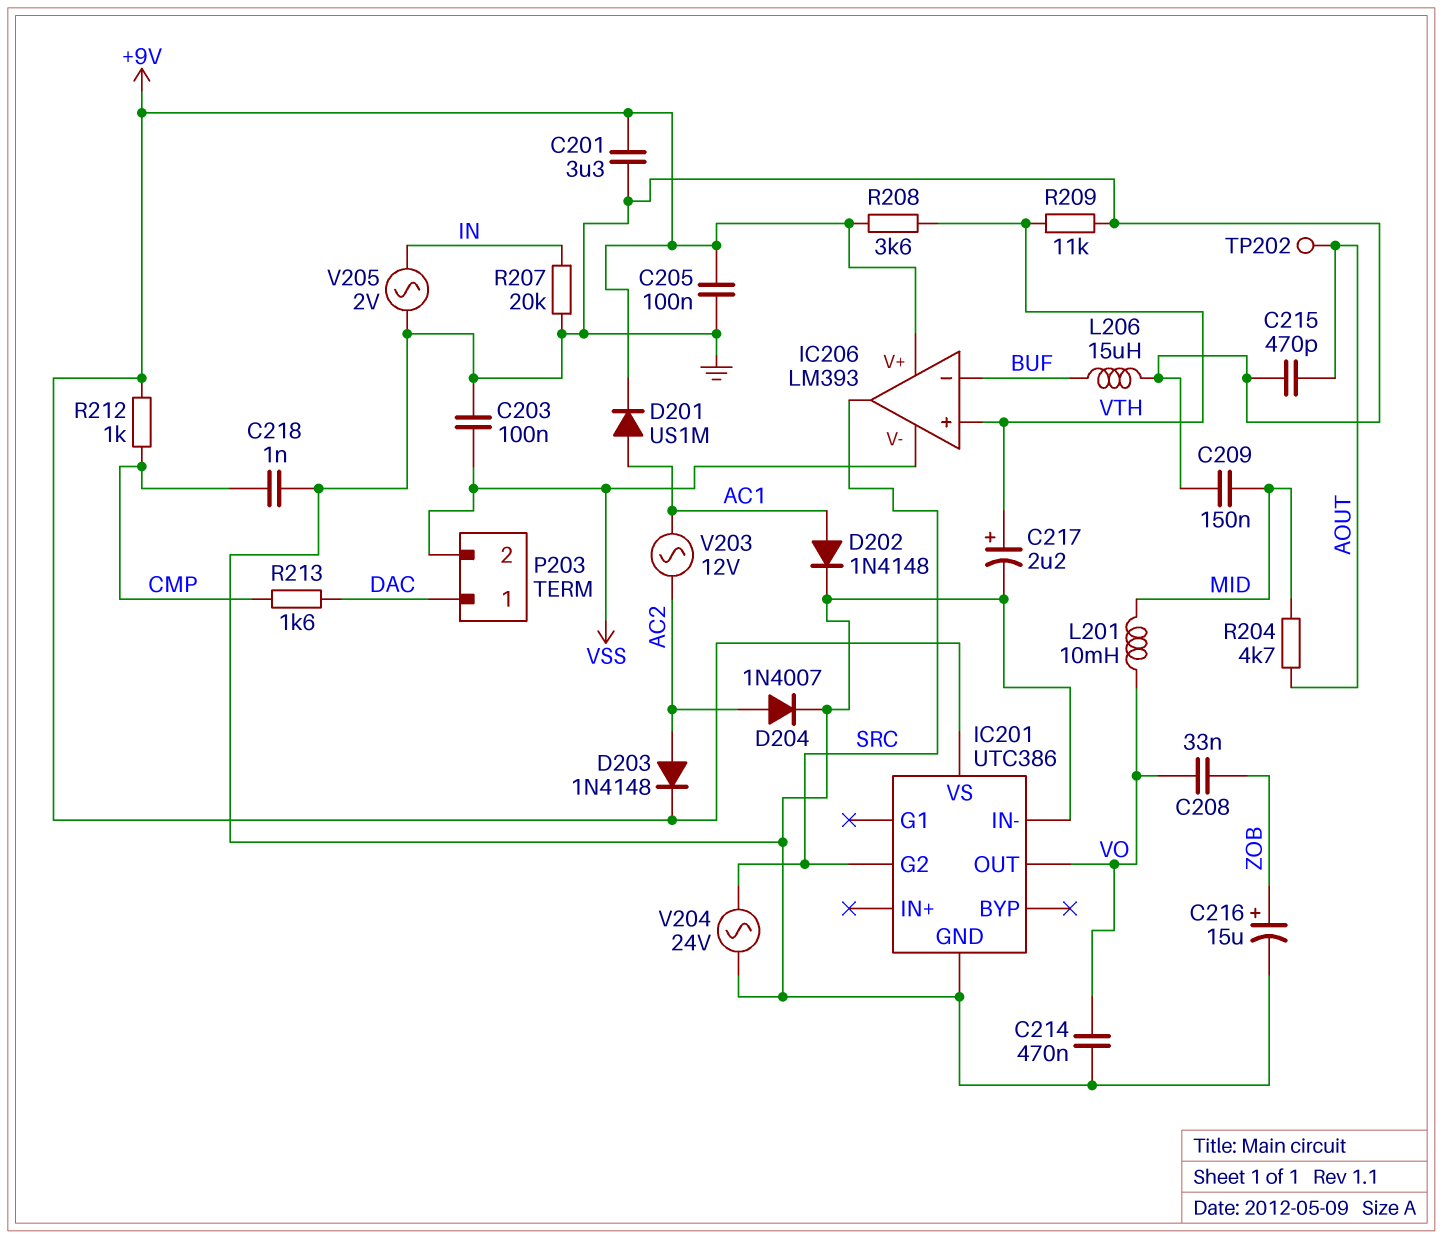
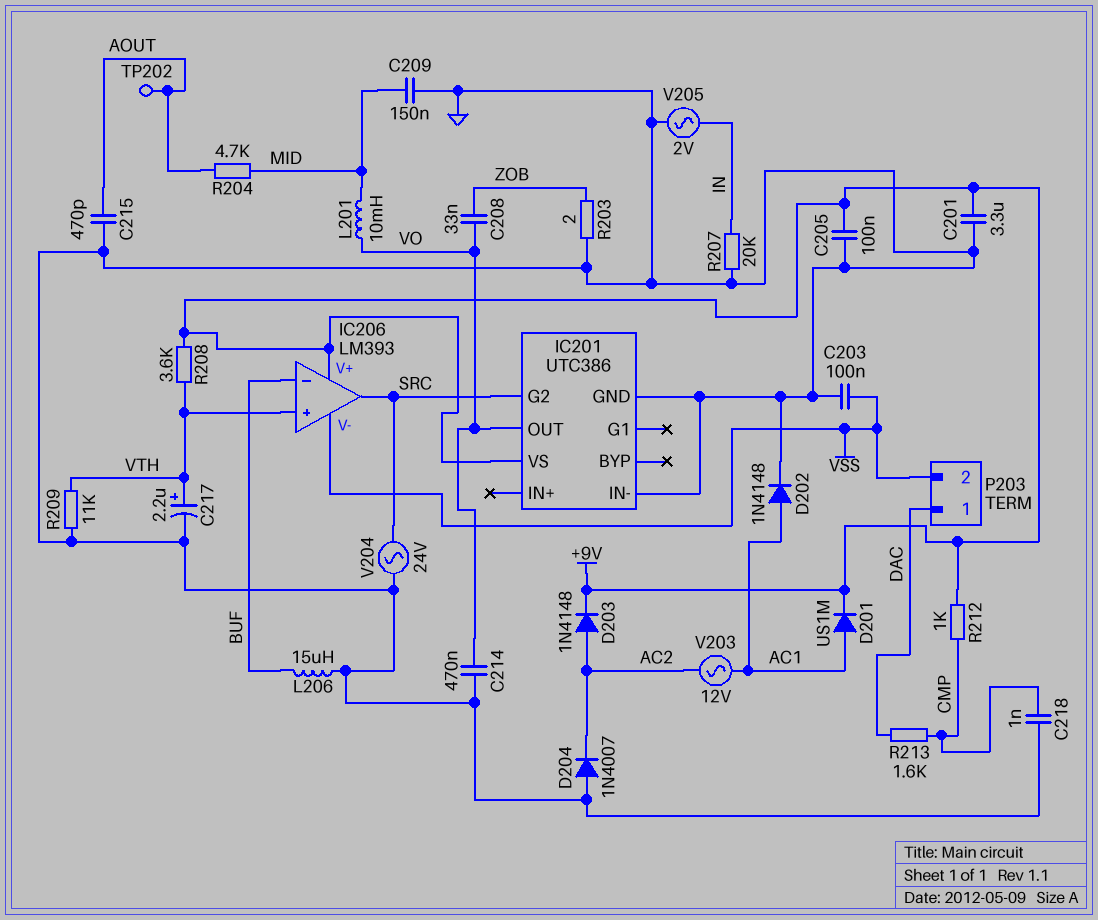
C216: 15uF (plus ZOB, minus GND) -> none
D204: diode 1N4007 (A AC2, K GND) -> diode 1N4007 (A GND, K AC2)
R203: none -> 2 (GND, ZOB)

